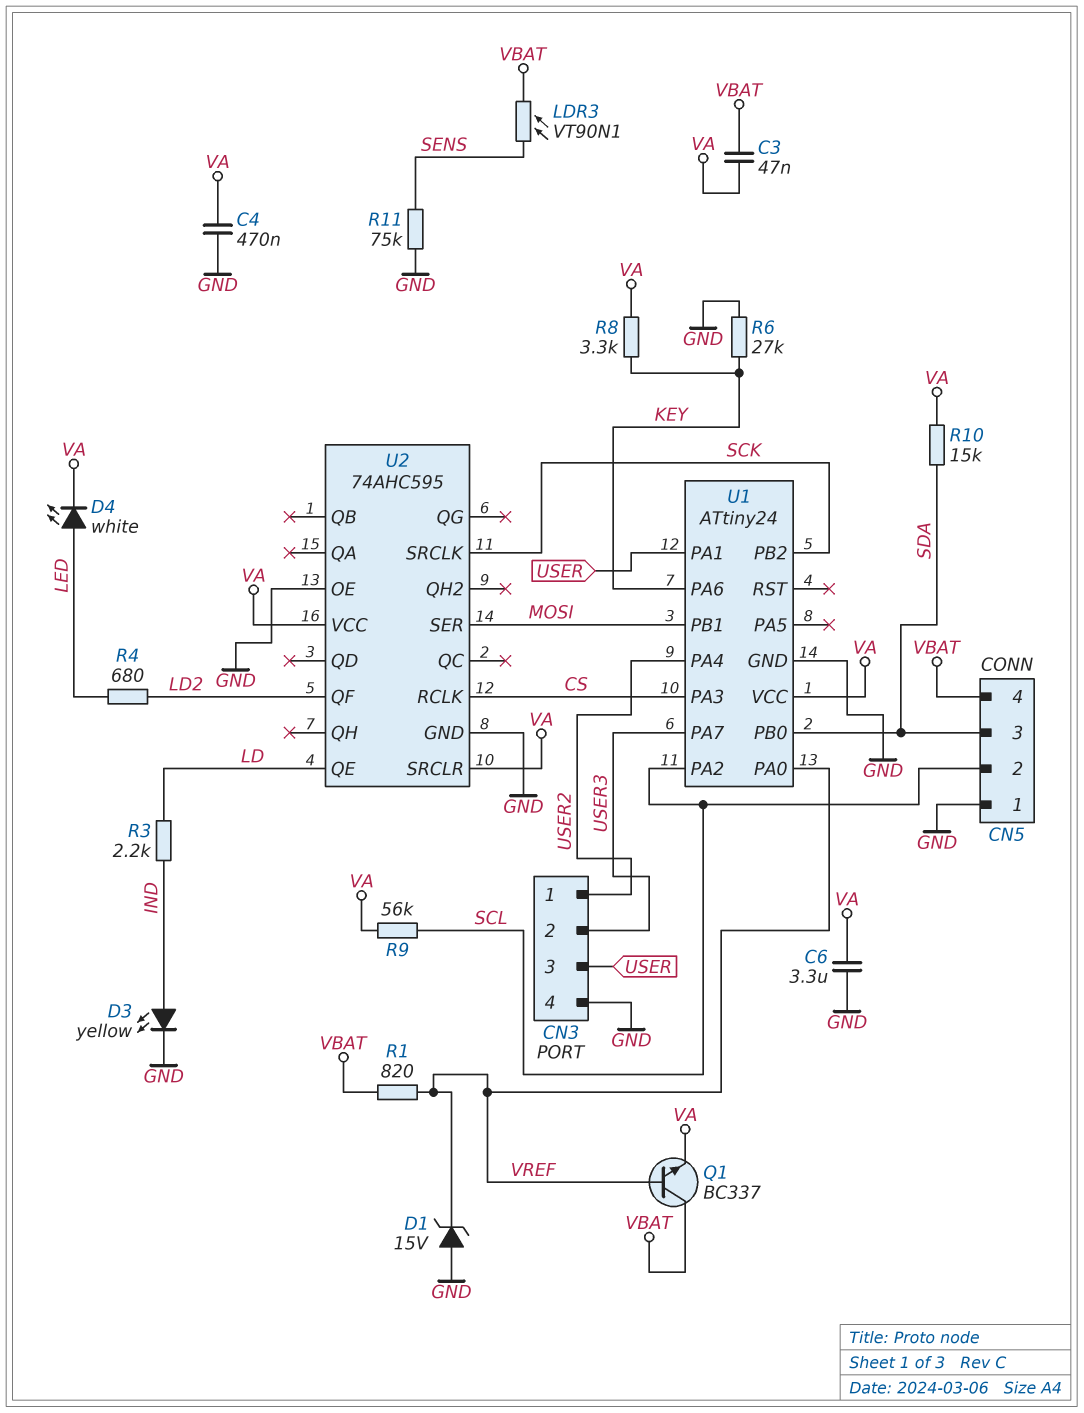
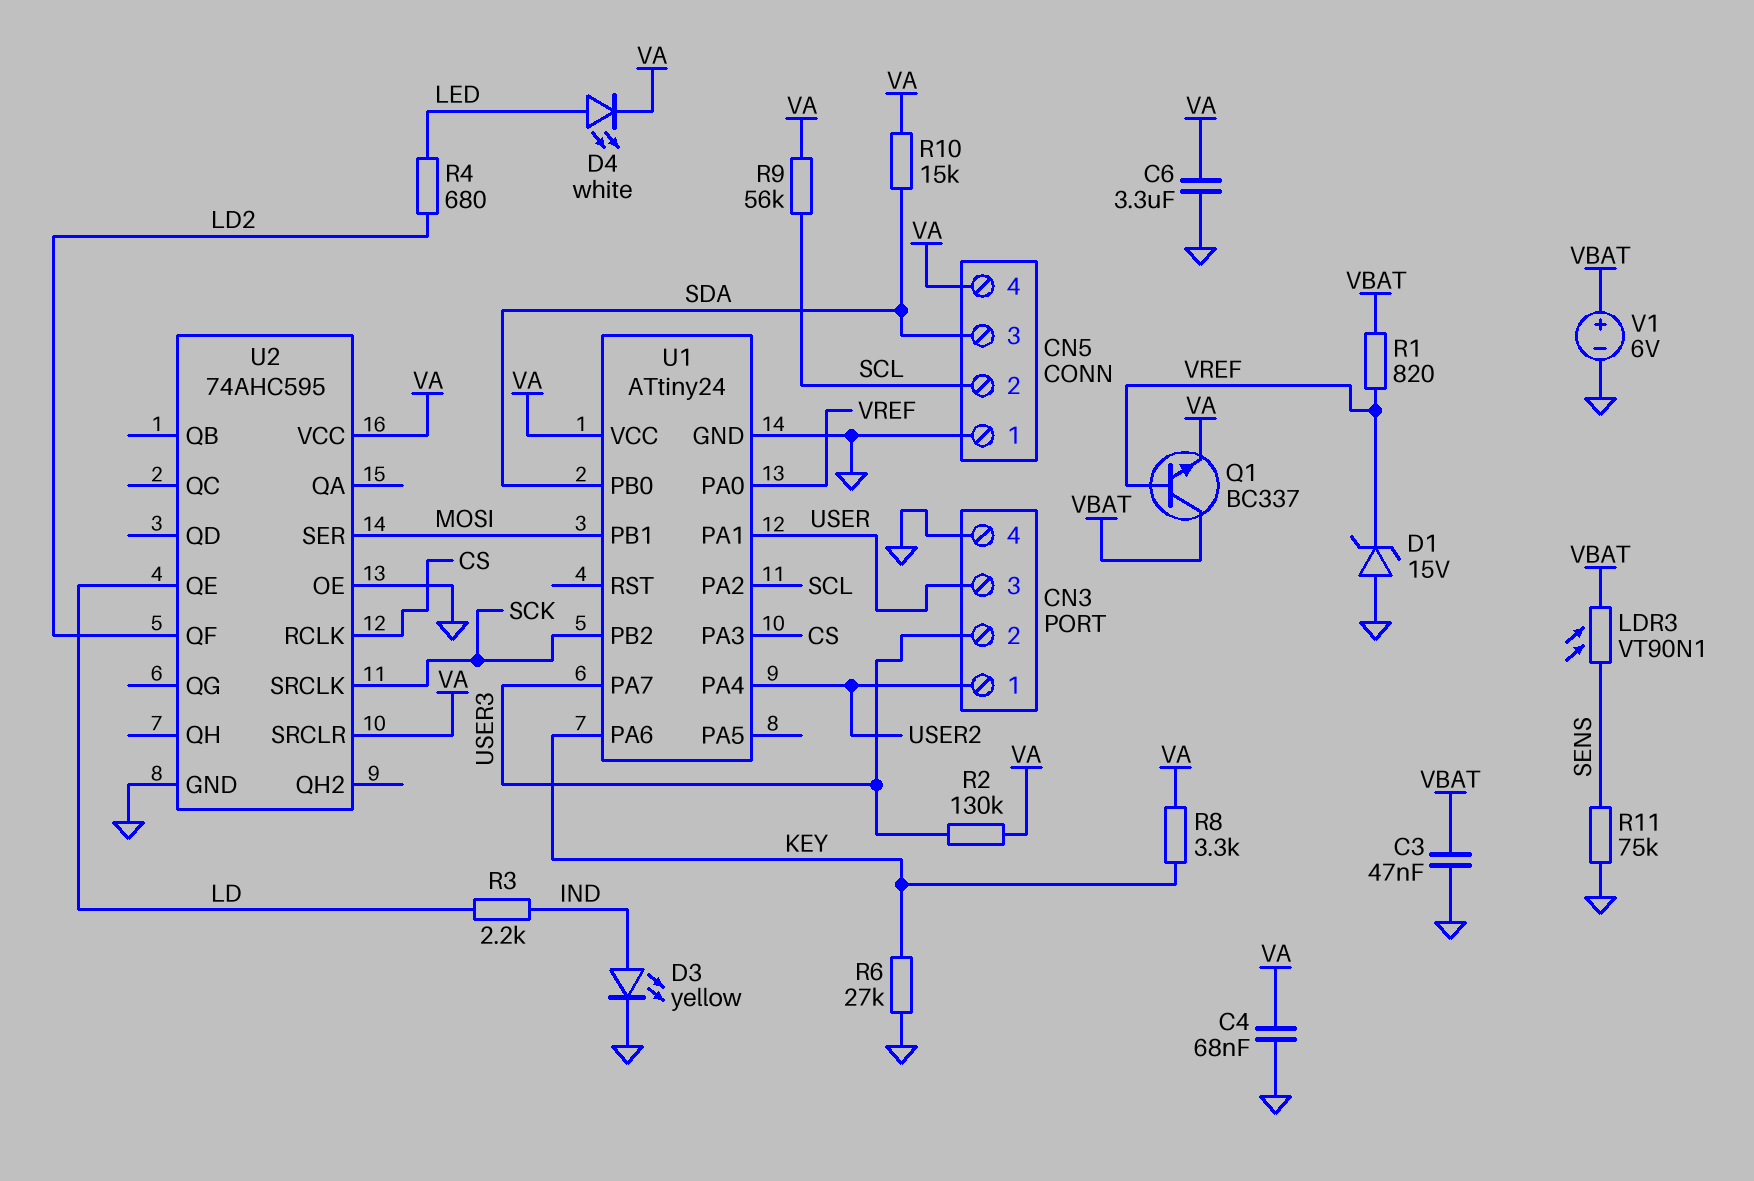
C3: 47nF (VA, VBAT) -> 47nF (GND, VBAT)
C4: 470nF (GND, VA) -> 68nF (GND, VA)
CN5 pin 4: VBAT -> VA
R2: none -> 130k (USER3, VA)
V1: none -> 6V (plus VBAT, minus GND)

